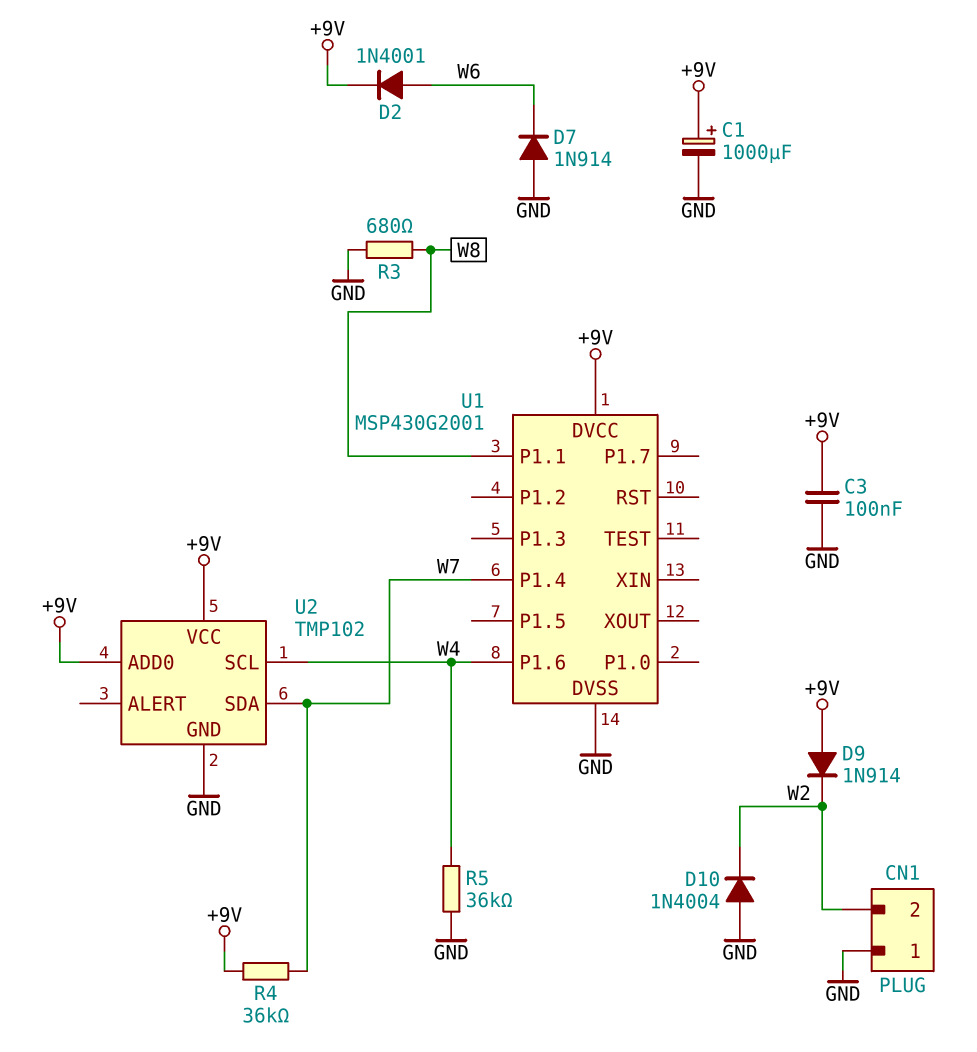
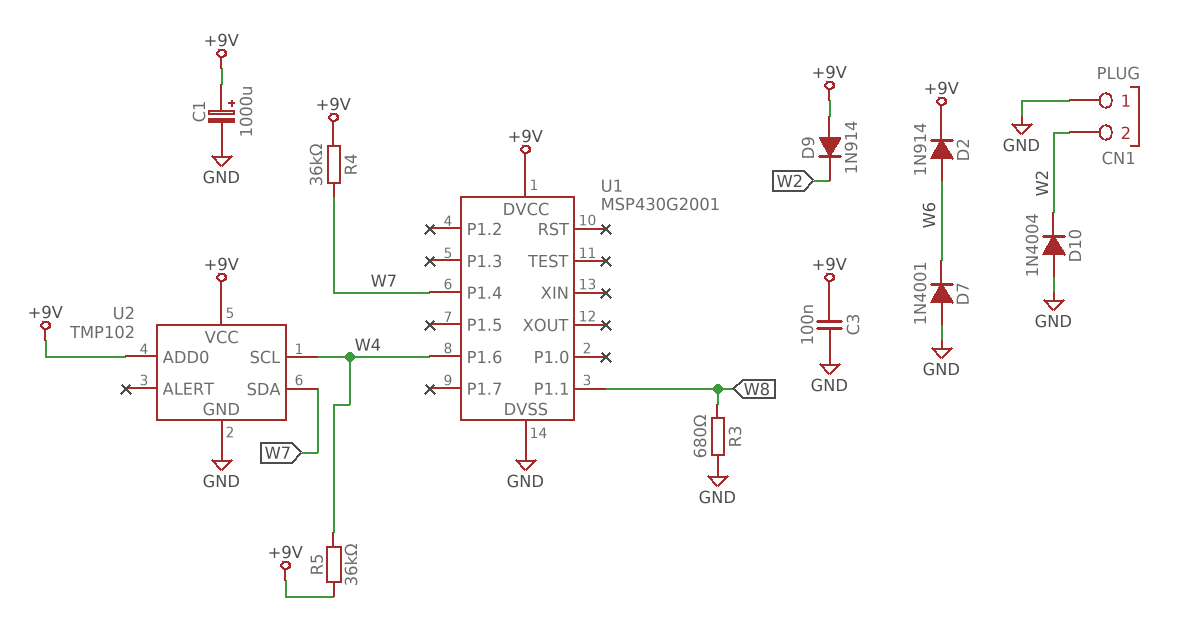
D2: diode 1N4001 (A W6, K +9V) -> diode 1N914 (A W6, K +9V)
D7: diode 1N914 (A GND, K W6) -> diode 1N4001 (A GND, K W6)
R5: 36k (GND, W4) -> 36k (+9V, W4)

